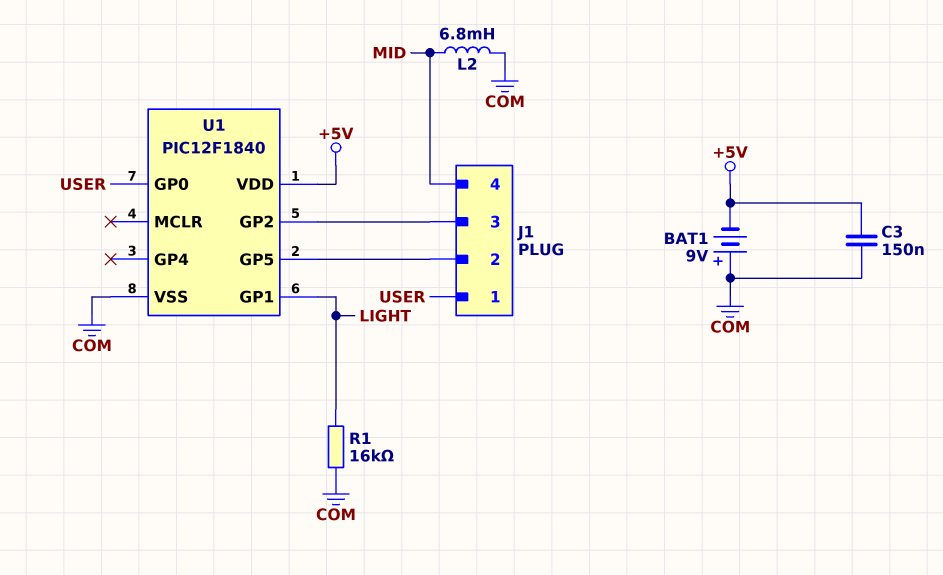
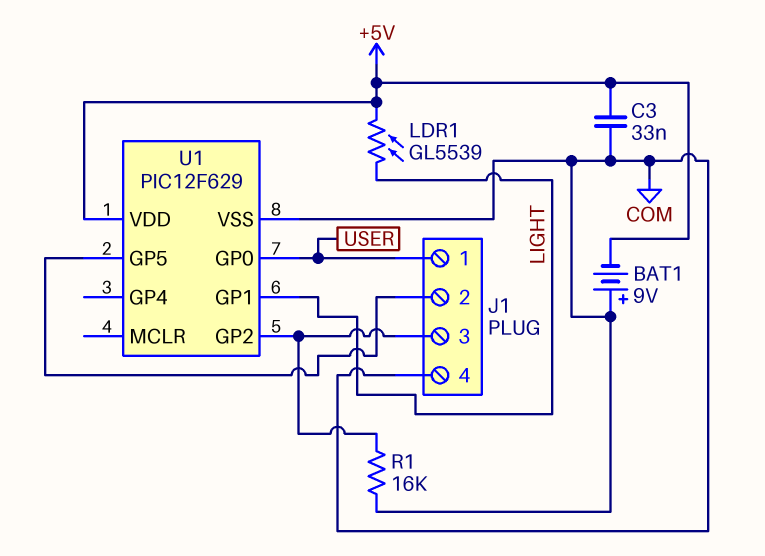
C3: 150nF (+5V, COM) -> 33nF (+5V, COM)
J1 pin 4: MID -> COM
L2: 6.8mH (COM, MID) -> none
LDR1: none -> GL5539 (+5V, LIGHT)
R1: 16k (COM, LIGHT) -> 16k (COM, J1/3)
U1: PIC12F1840 -> PIC12F629

